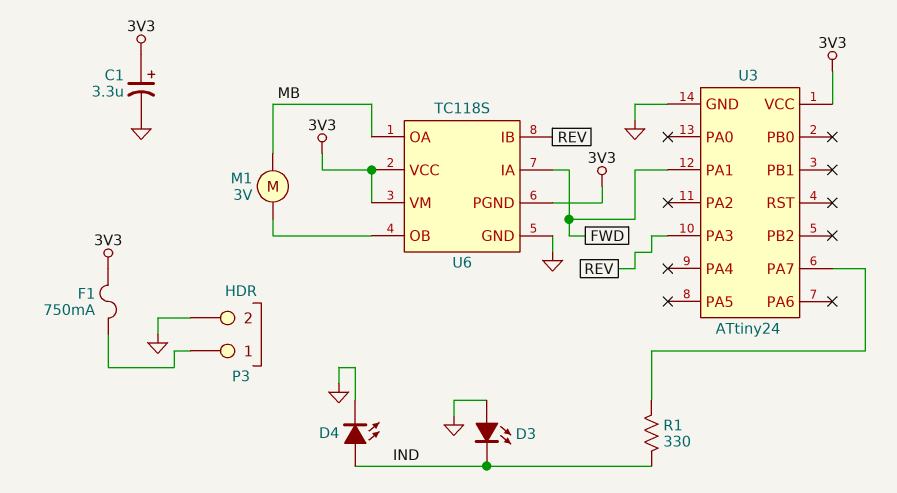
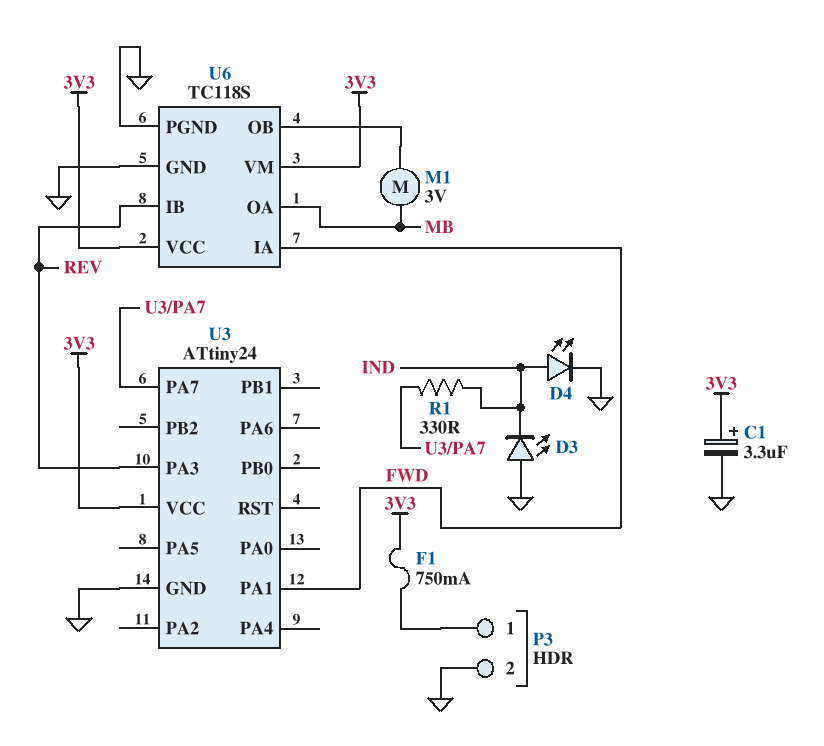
U6 pin PGND: 3V3 -> GND

